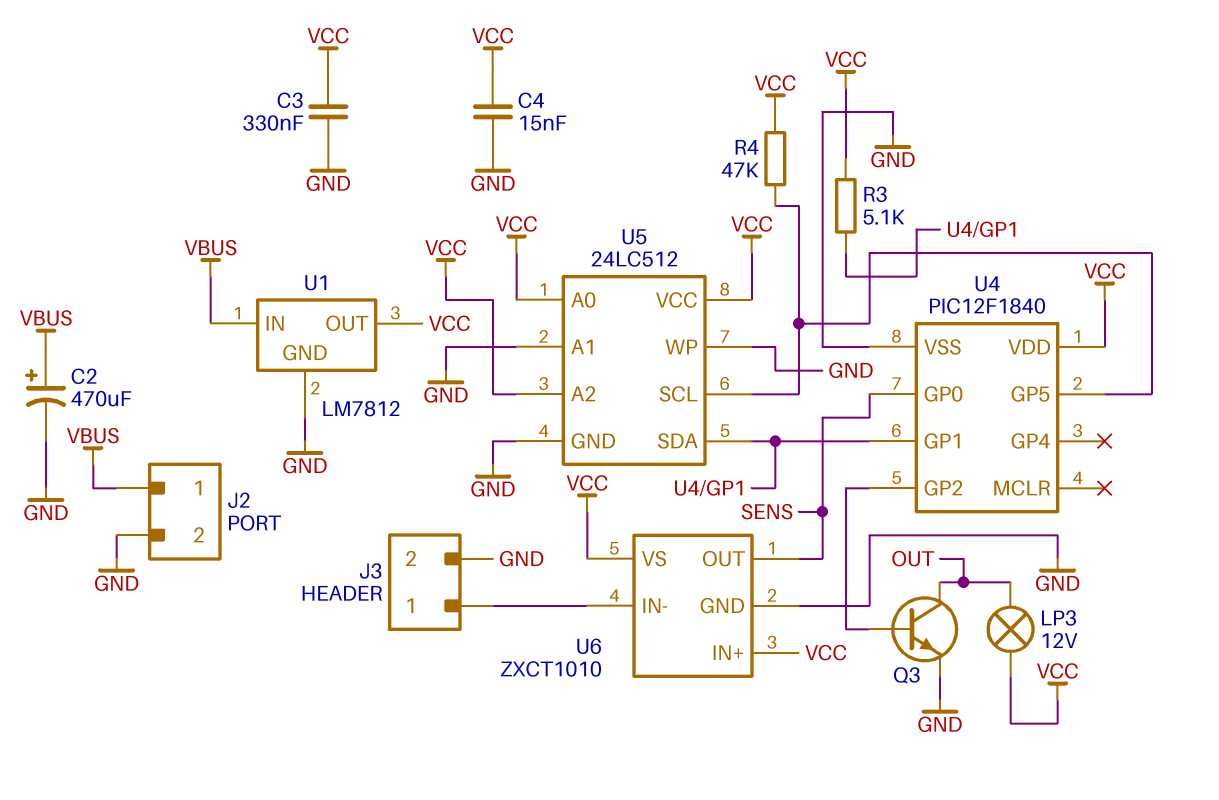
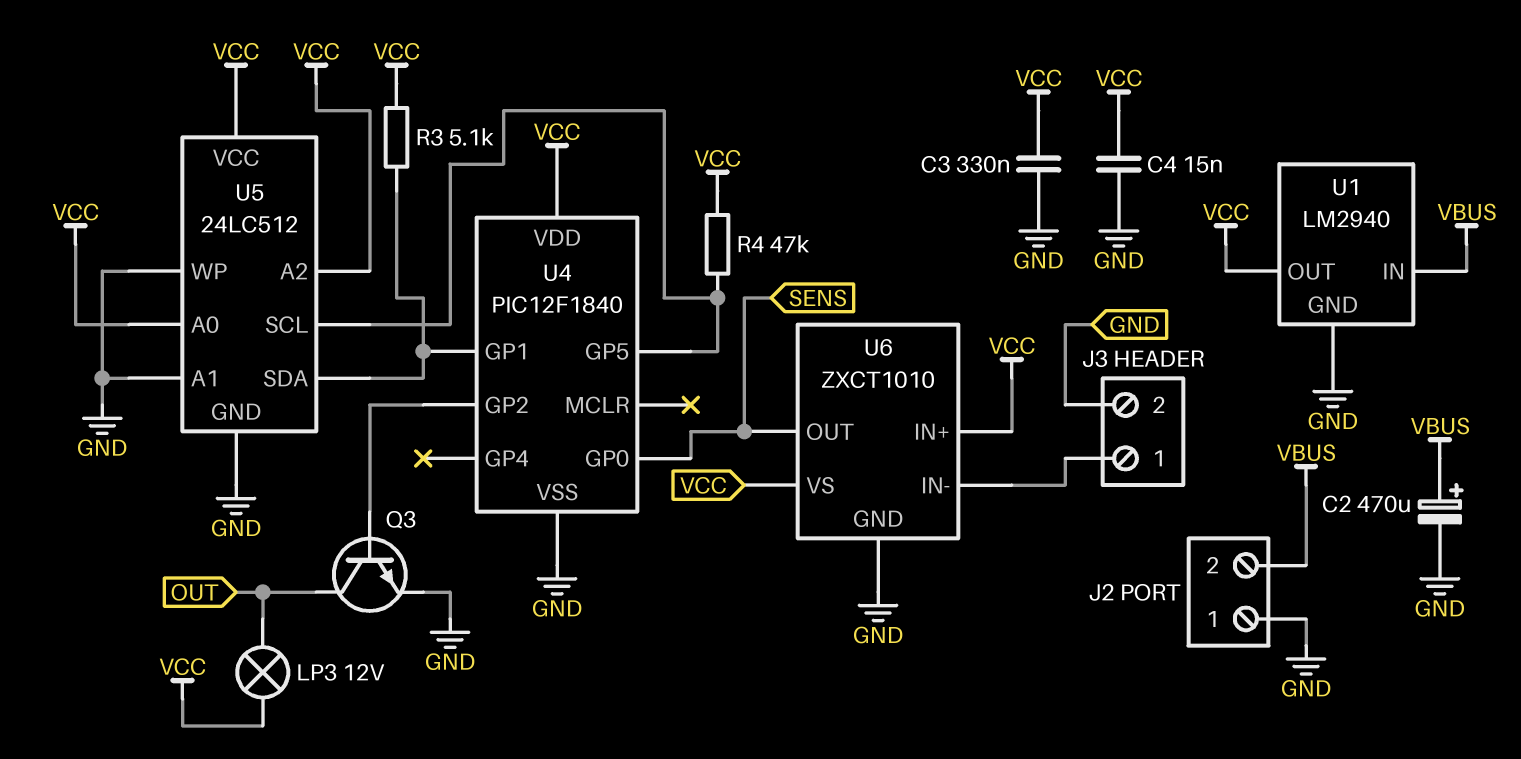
J2 pin 1: VBUS -> GND
J2 pin 2: GND -> VBUS
U1: LM7812 -> LM2940

